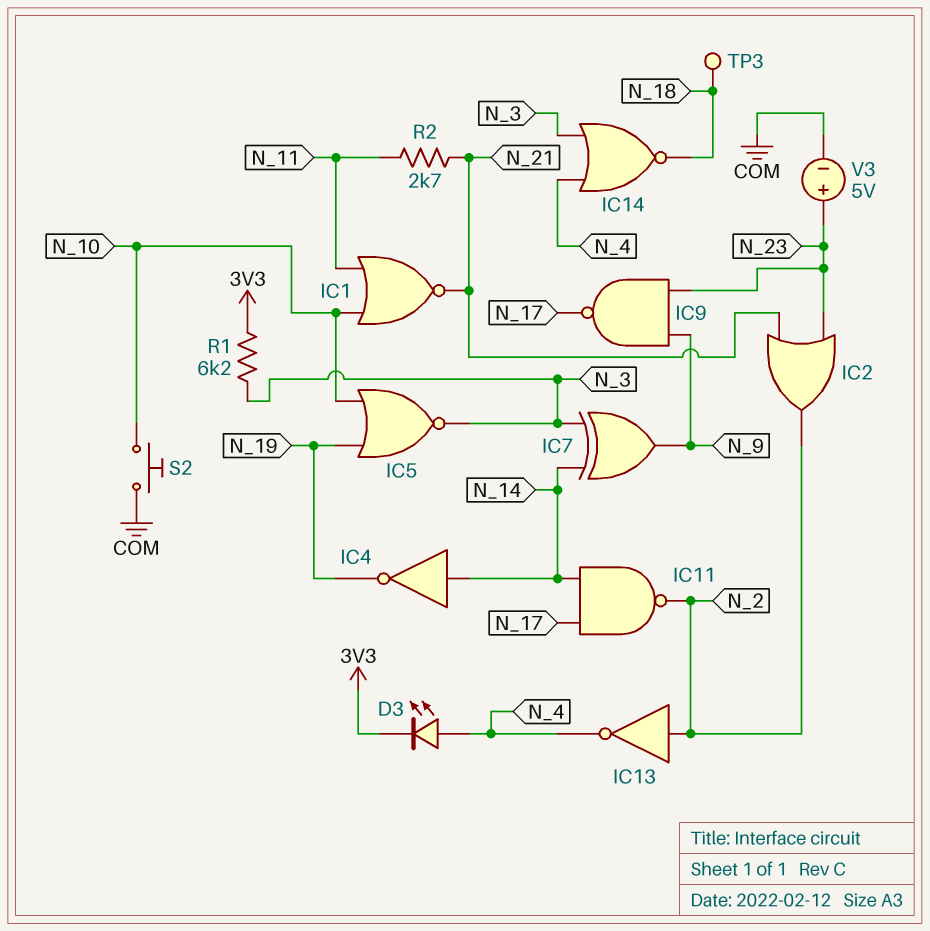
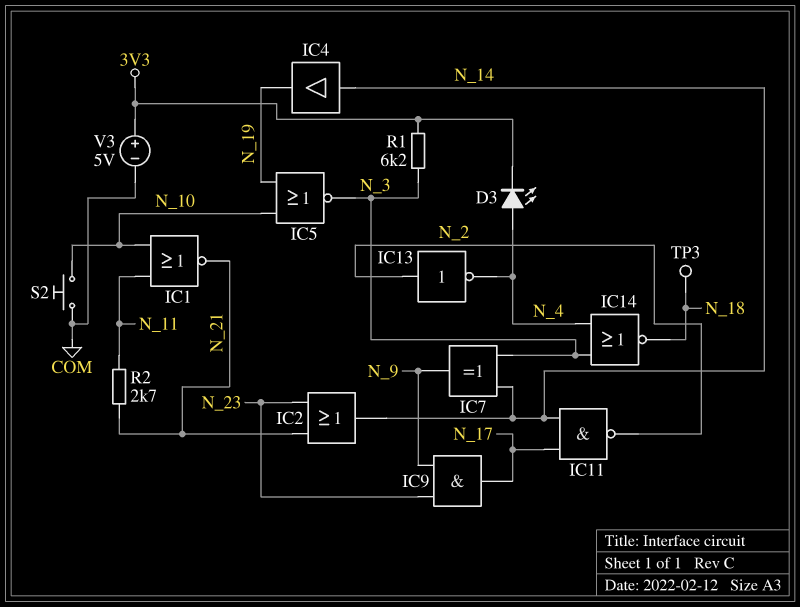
IC2: OR (in N_21, in N_23, out N_2) -> OR (in N_21, in N_23, out N_14)
IC4: NOT (in N_14, out N_19) -> buffer (in N_14, out N_19)
IC9: NAND (in N_9, in N_23, out N_17) -> AND (in N_9, in N_23, out N_17)
V3: 5V (plus N_23, minus COM) -> 5V (plus 3V3, minus COM)

